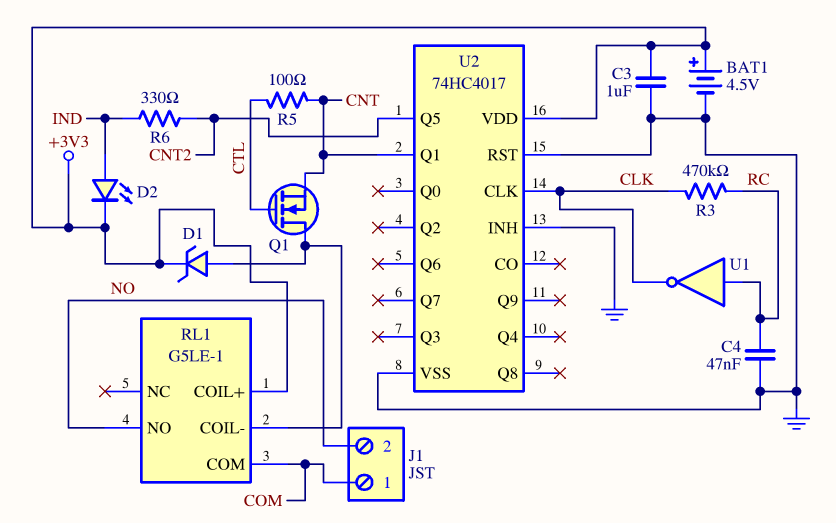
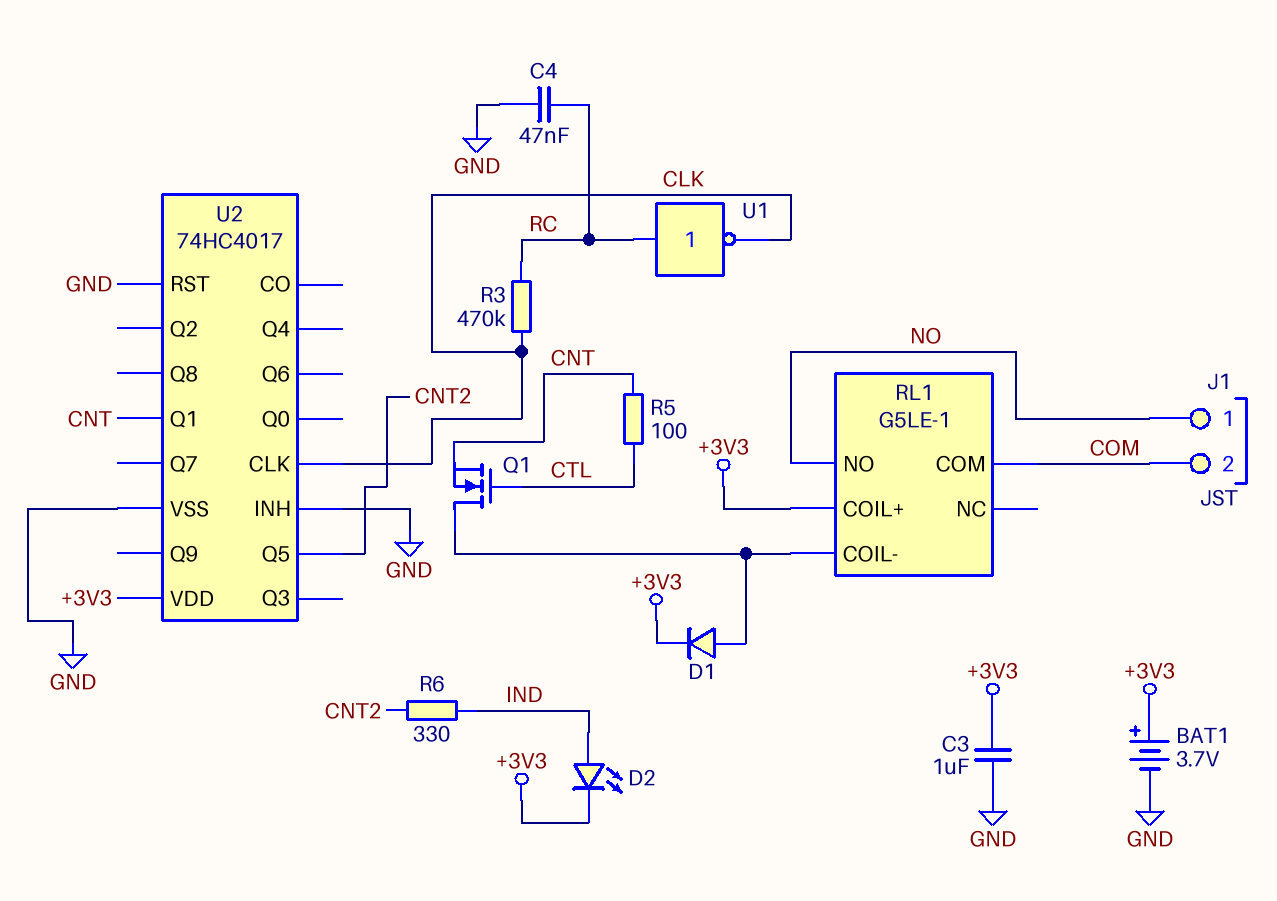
BAT1: 4.5V (plus +3V3, minus GND) -> 3.7V (plus +3V3, minus GND)
D1: zener (A RL1/COIL-, K +3V3) -> diode (A RL1/COIL-, K +3V3)
J1 pin 1: COM -> NO
J1 pin 2: NO -> COM

